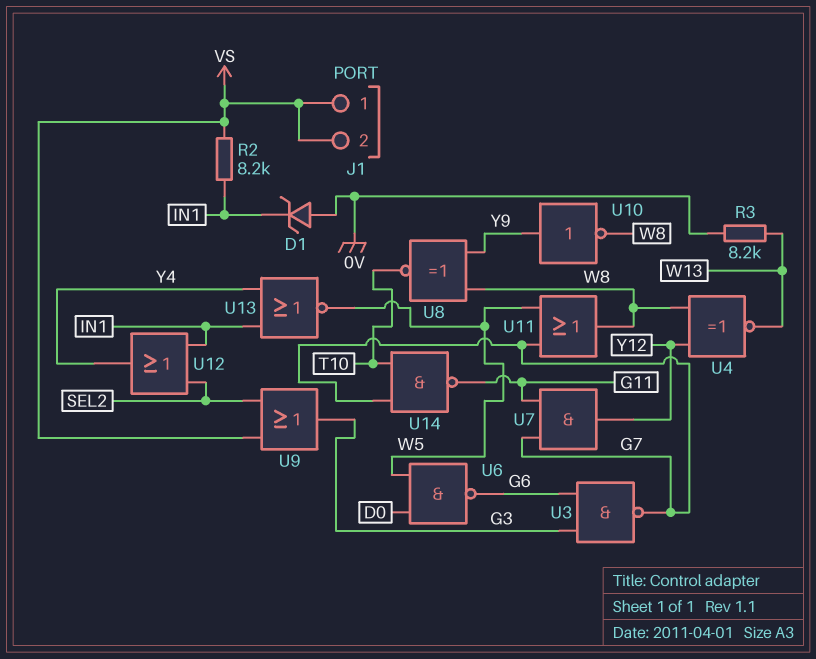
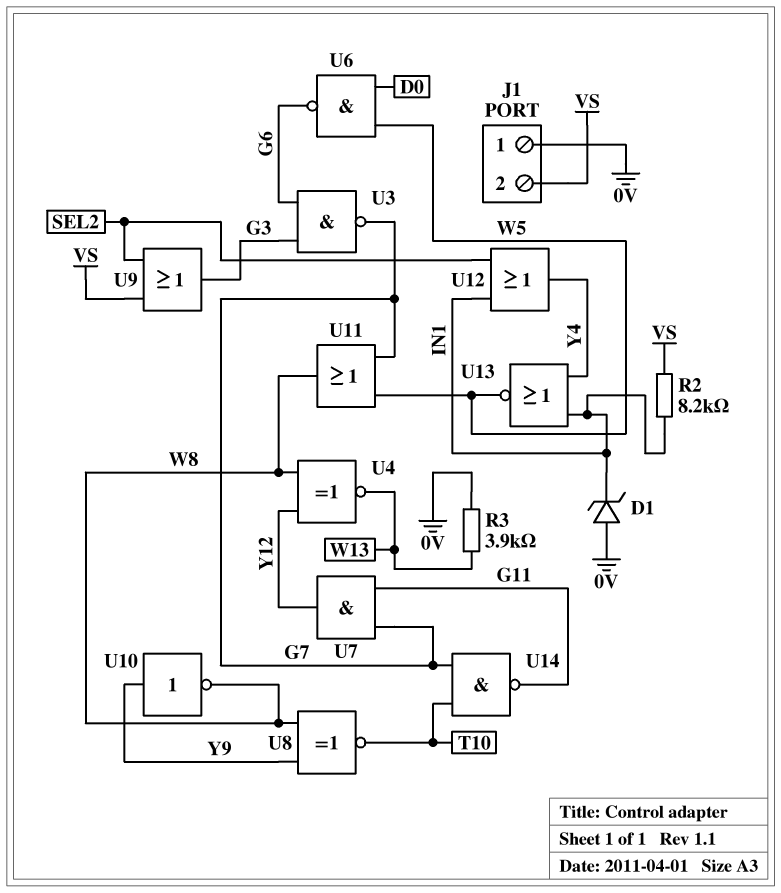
J1 pin 1: VS -> 0V
R3: 8.2k (0V, W13) -> 3.9k (0V, W13)

